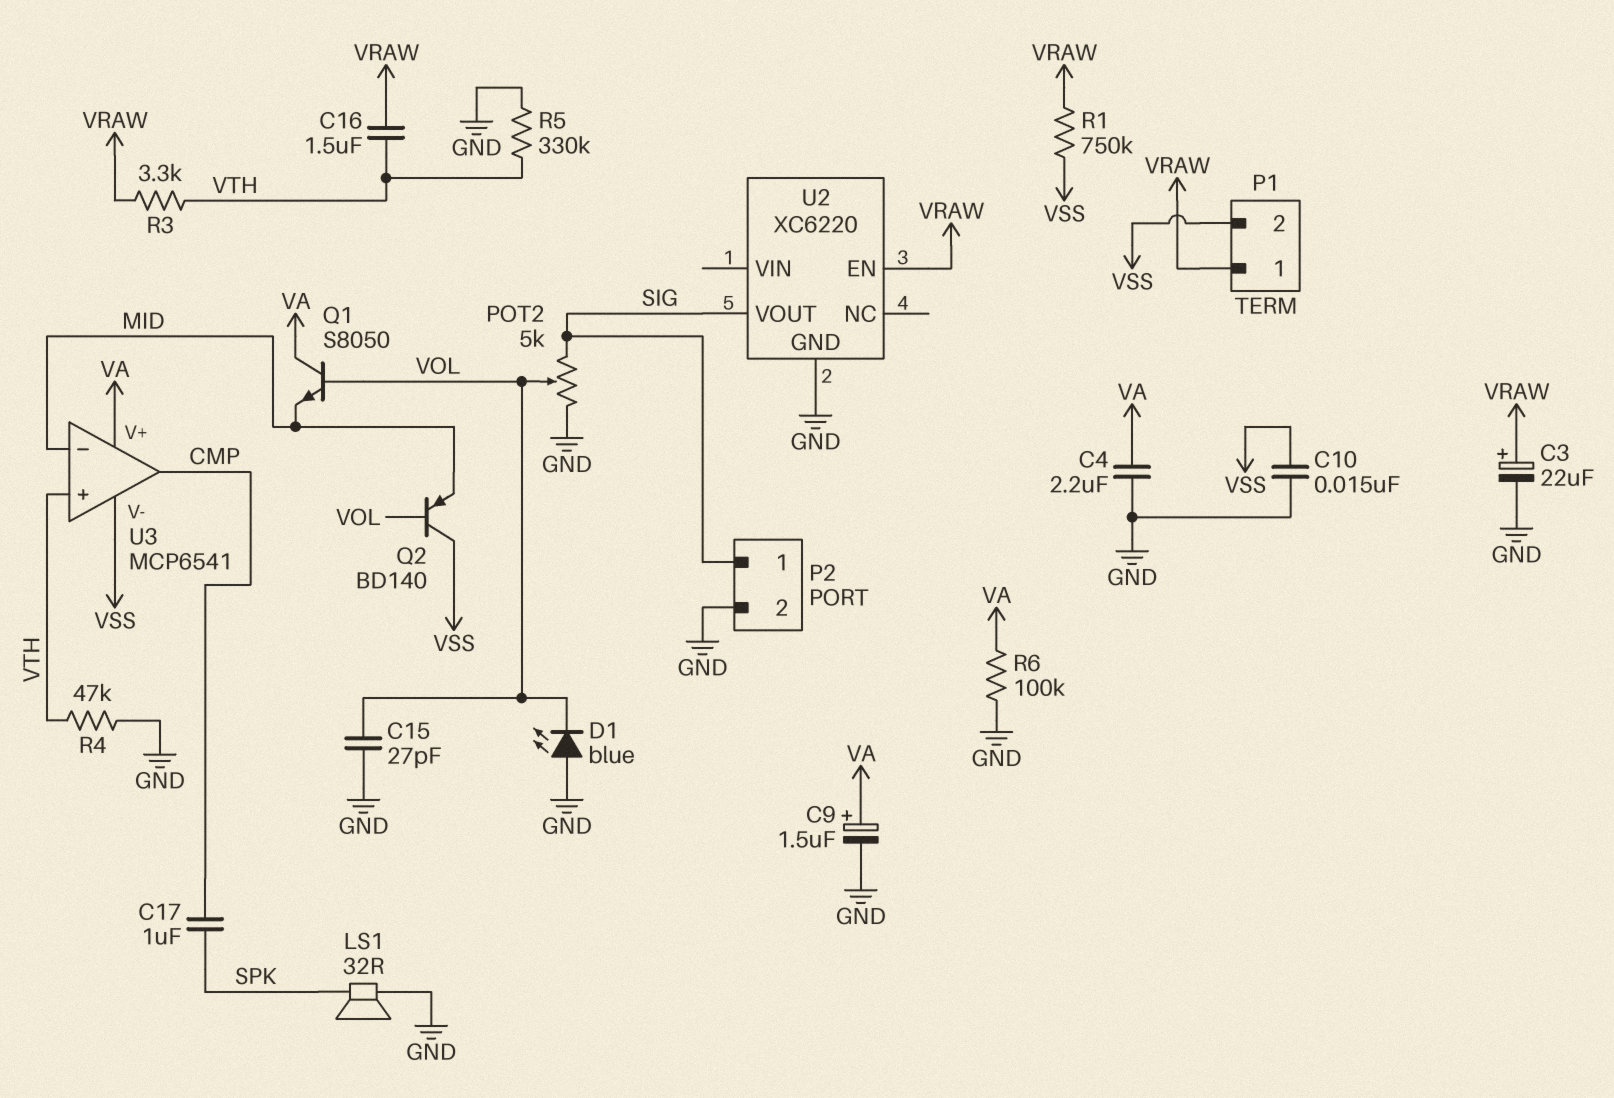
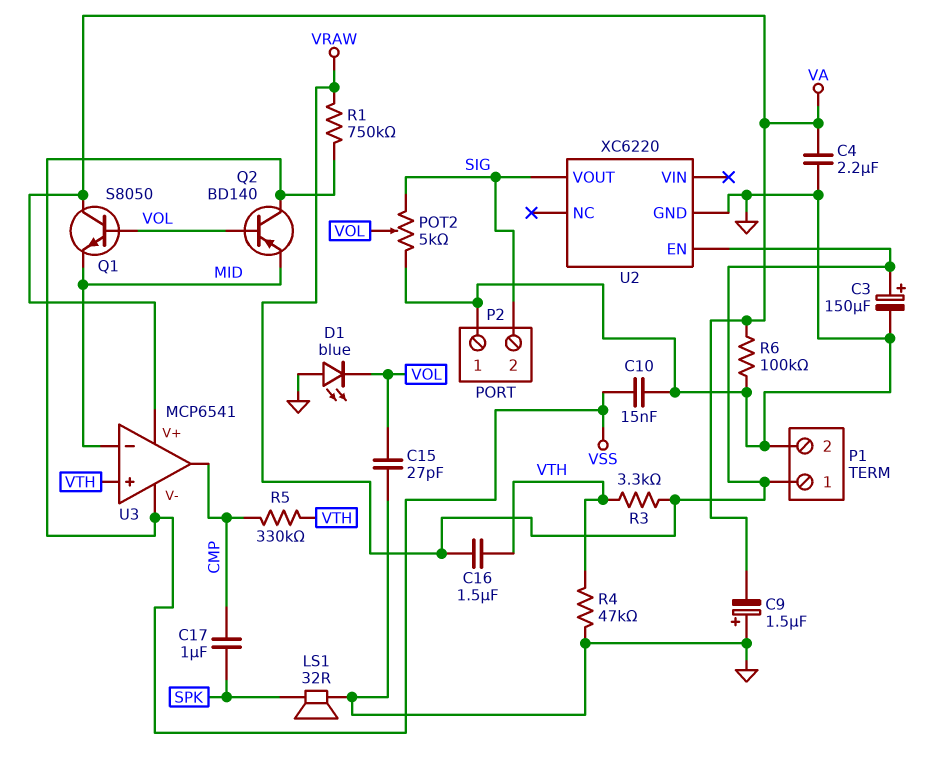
C3: 22uF (plus VRAW, minus GND) -> 150uF (plus VRAW, minus GND)
C9: 1.5uF (plus VA, minus GND) -> 1.5uF (plus GND, minus VA)
P1 pin 2: VSS -> GND
P2 pin 1: SIG -> GND
P2 pin 2: GND -> SIG
R5: 330k (GND, VTH) -> 330k (CMP, VTH)

